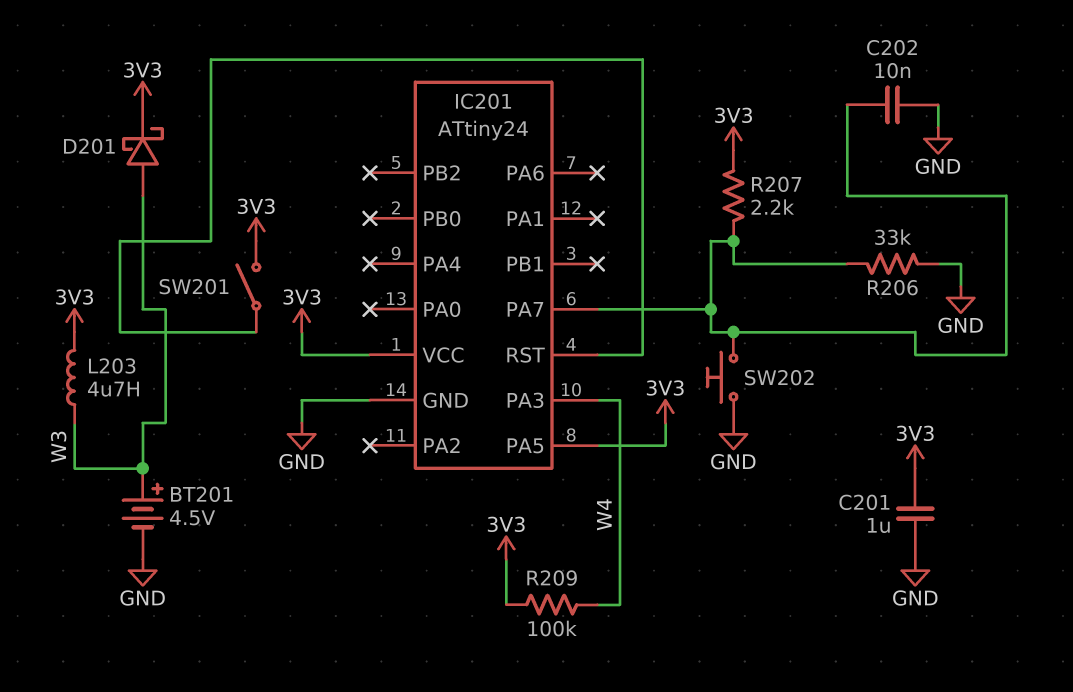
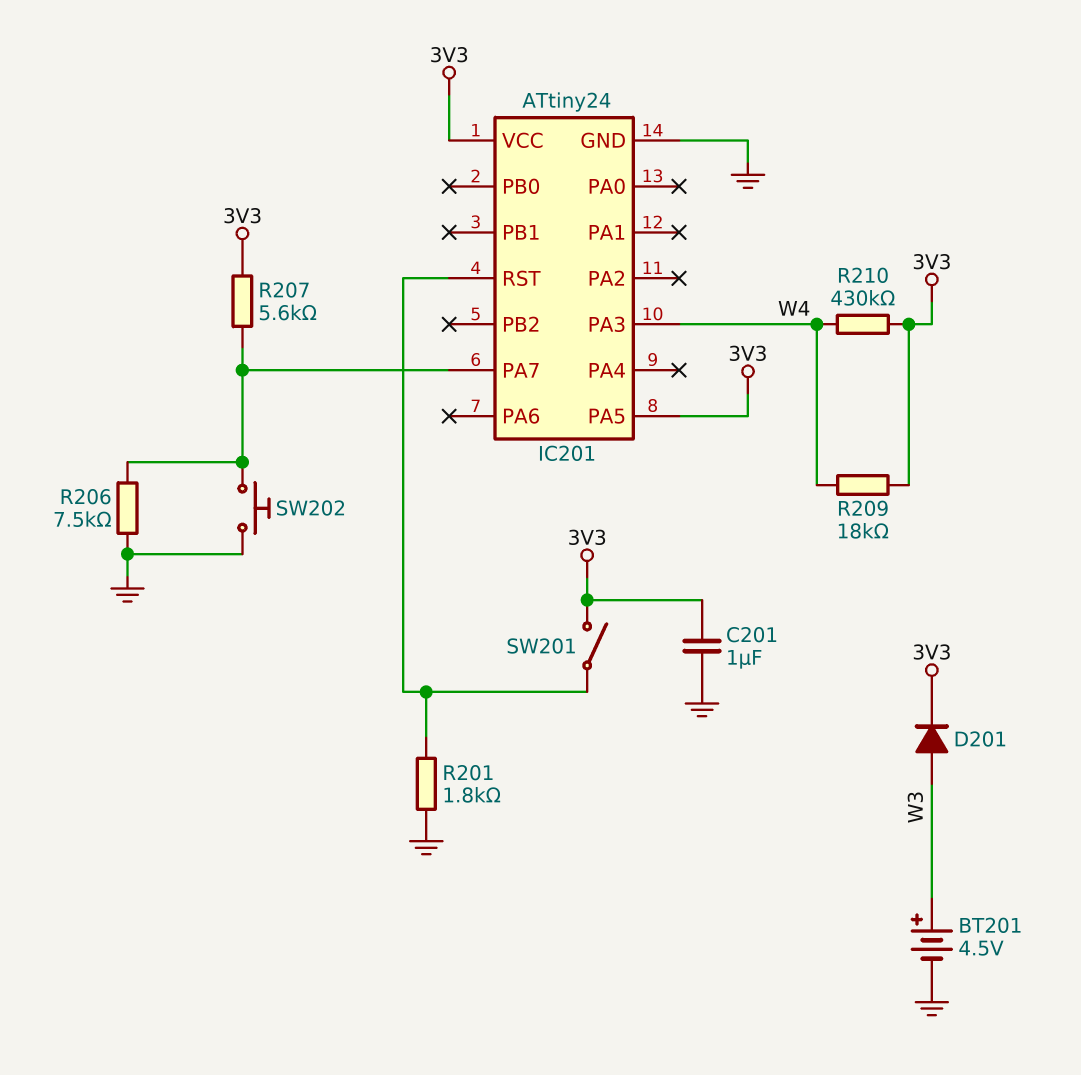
C202: 10nF (GND, IC201/PA7) -> none
D201: schottky (A W3, K 3V3) -> diode (A W3, K 3V3)
L203: 4.7uH (3V3, W3) -> none
R201: none -> 1.8k (GND, IC201/RST)
R206: 33k (GND, IC201/PA7) -> 7.5k (GND, IC201/PA7)
R207: 2.2k (3V3, IC201/PA7) -> 5.6k (3V3, IC201/PA7)
R209: 100k (3V3, W4) -> 18k (3V3, W4)
R210: none -> 430k (3V3, W4)

